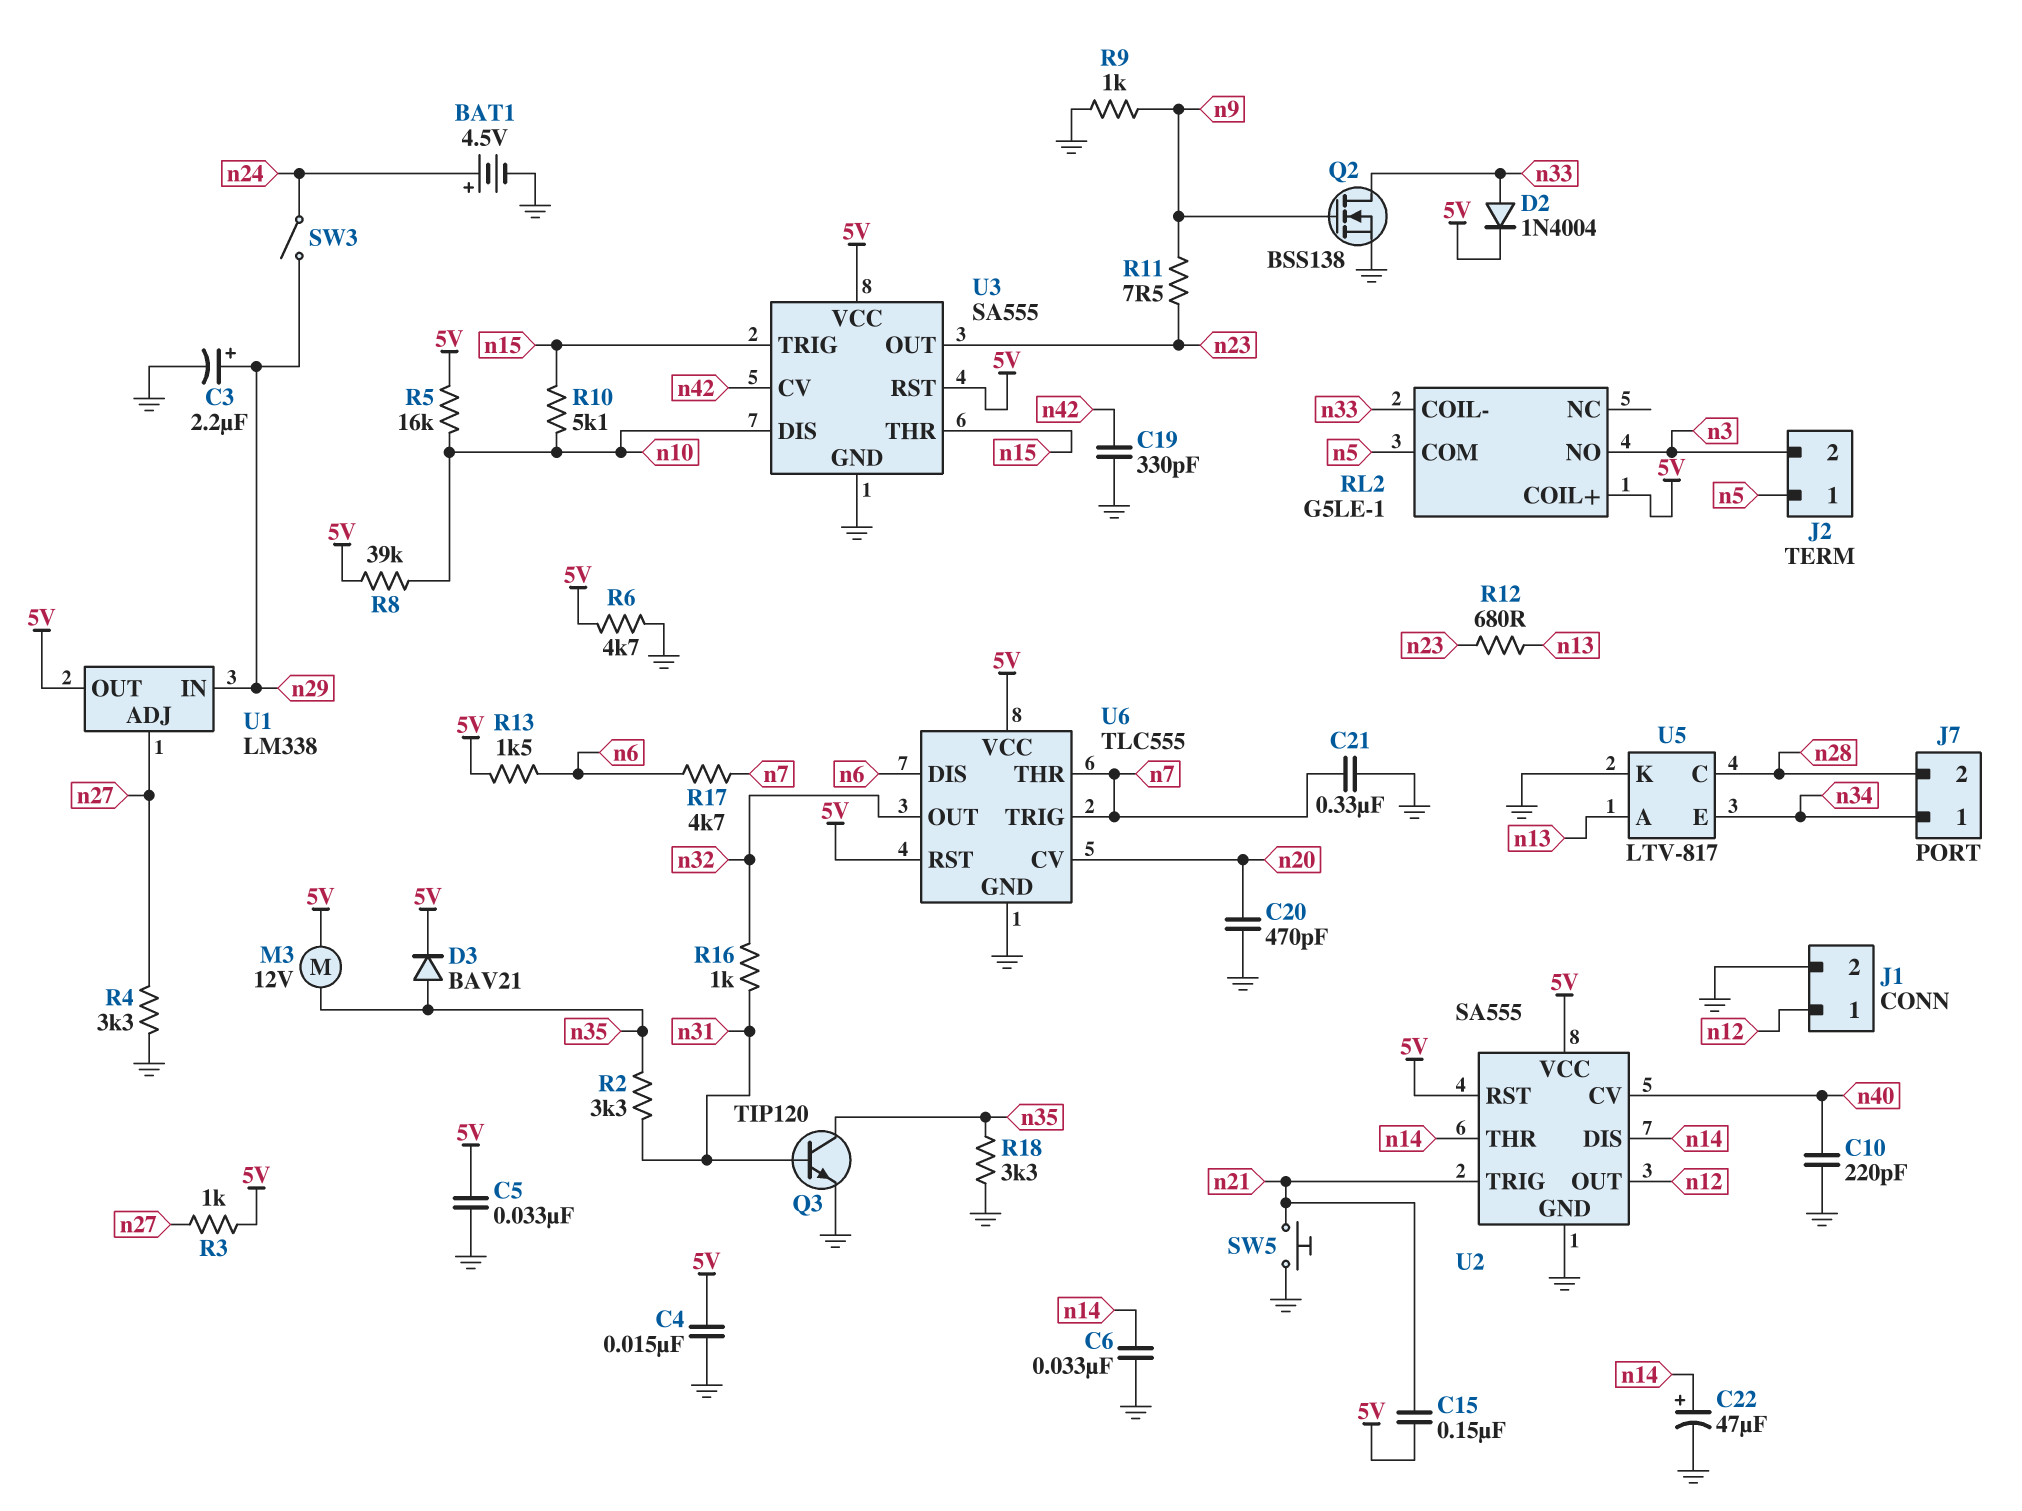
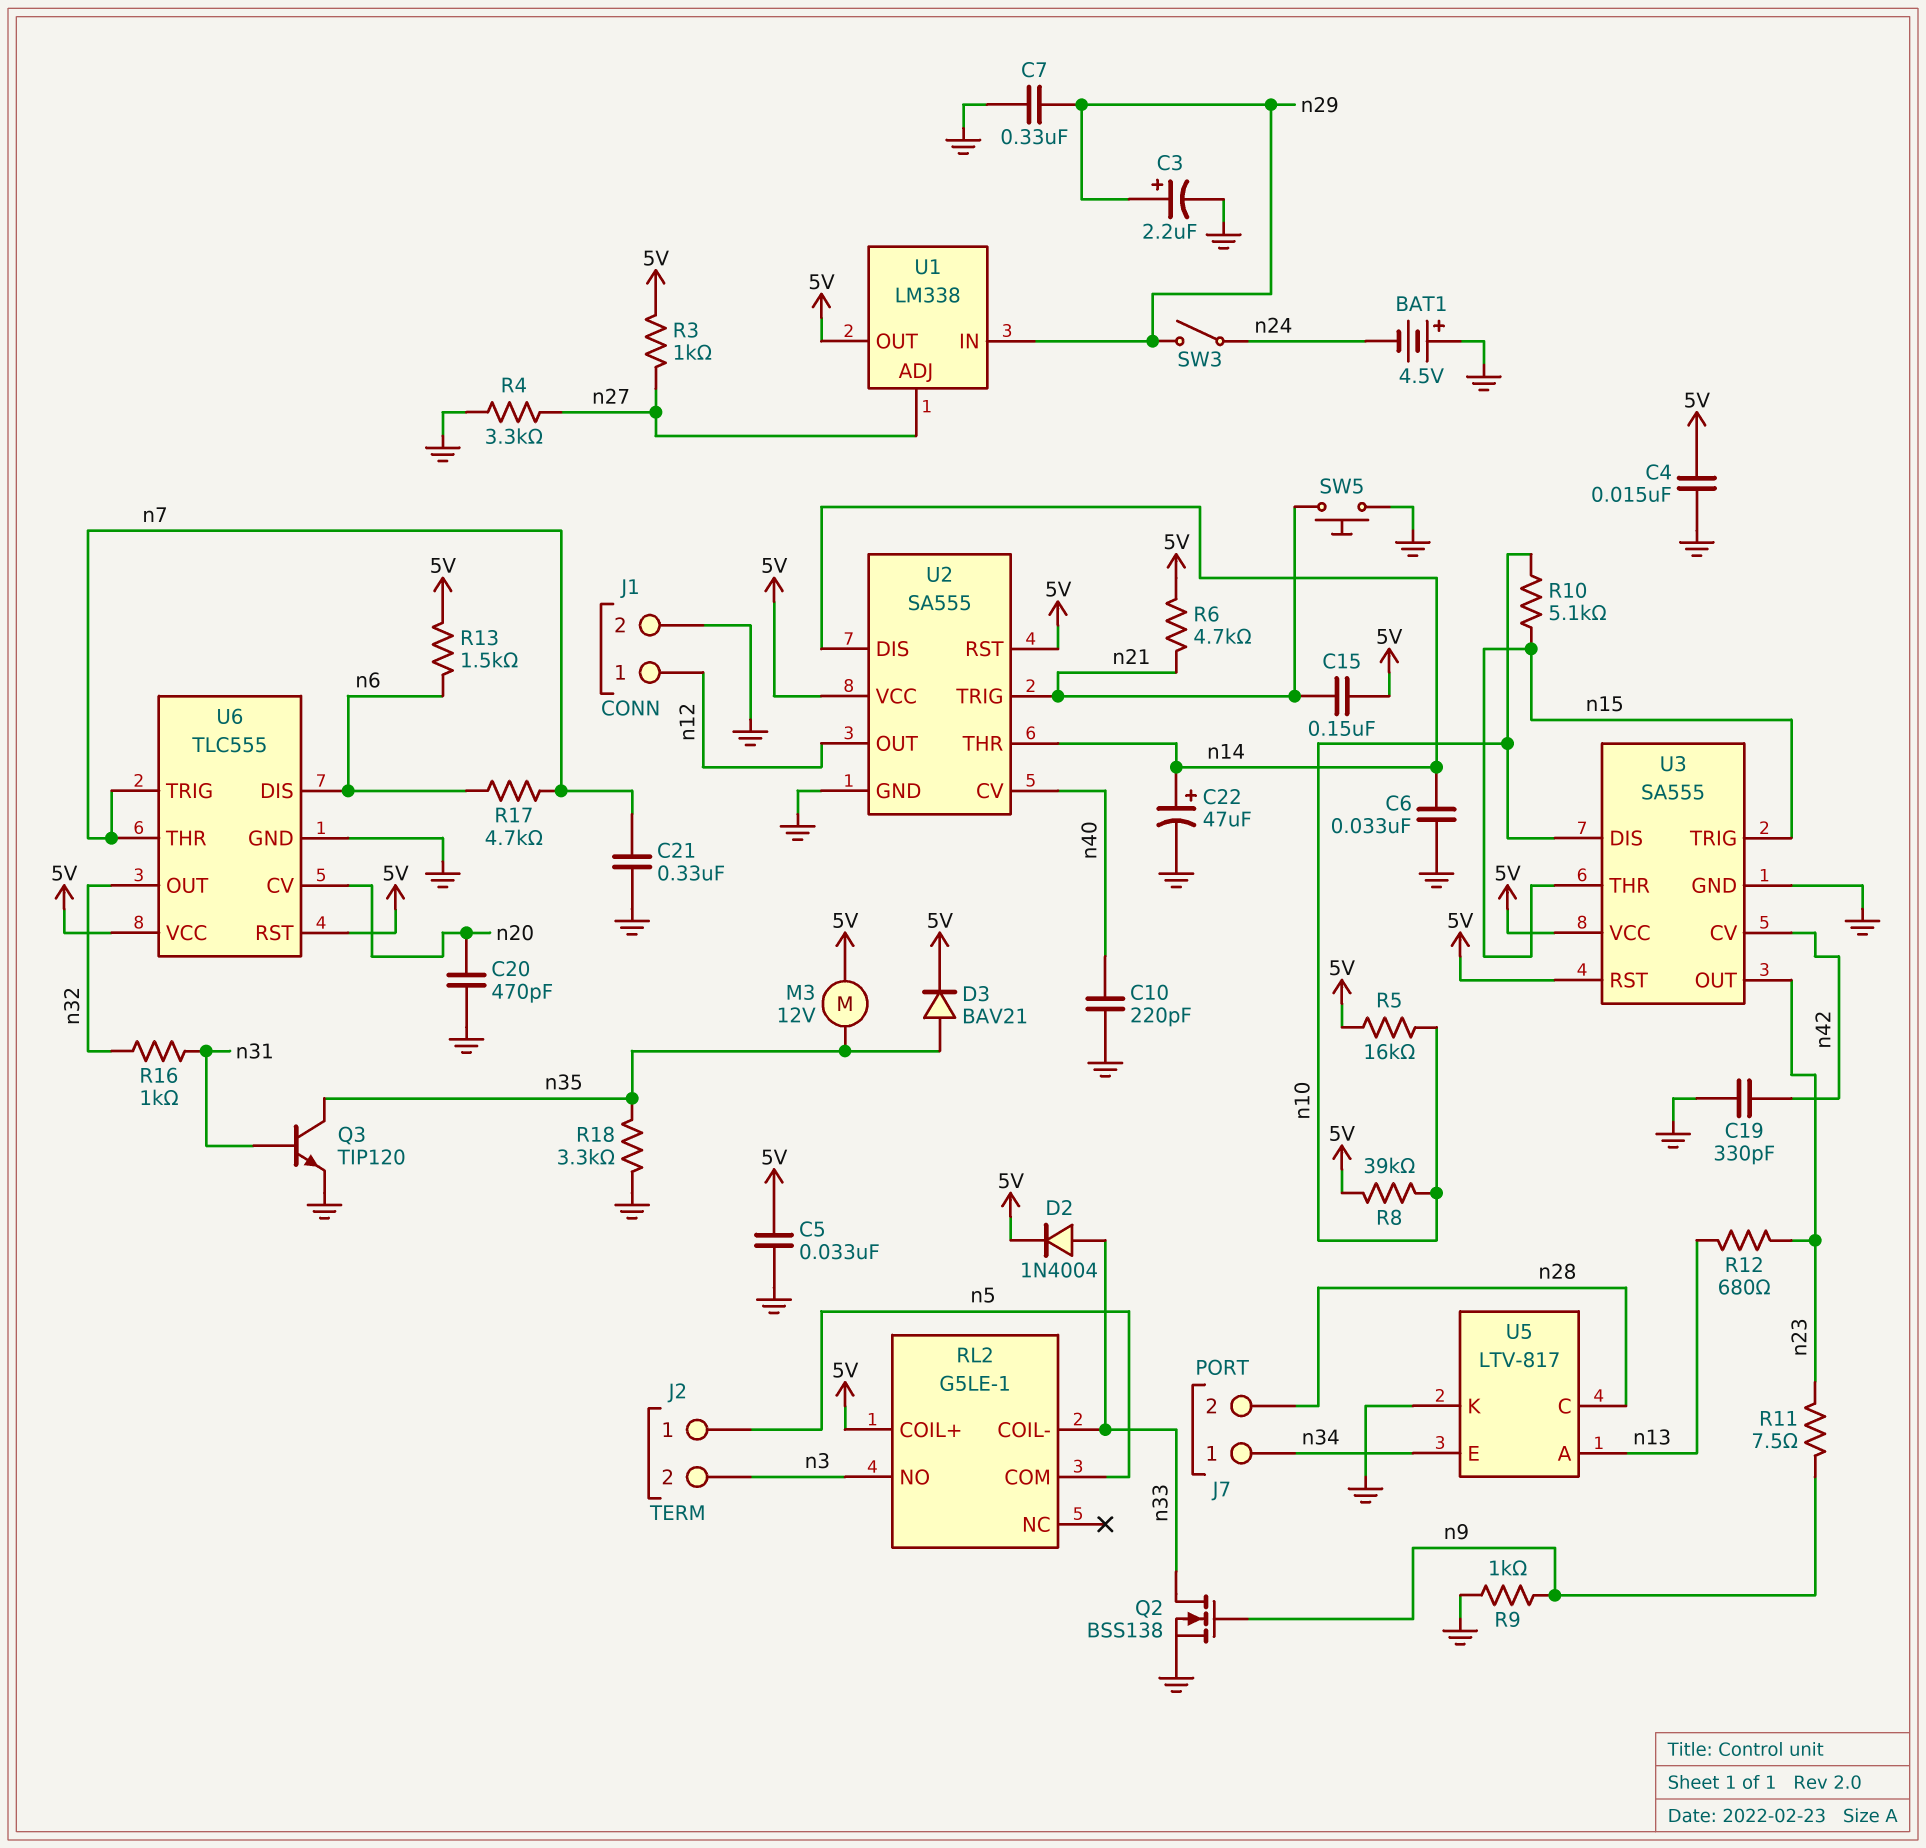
BAT1: 4.5V (plus n24, minus GND) -> 4.5V (plus GND, minus n24)
C7: none -> 330nF (GND, n29)
R2: 3.3k (n31, n35) -> none
R6: 4.7k (5V, GND) -> 4.7k (5V, n21)

